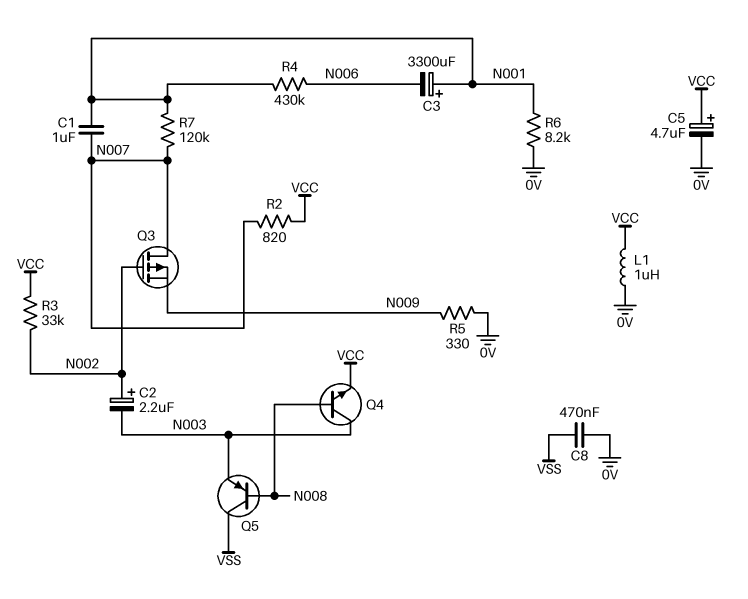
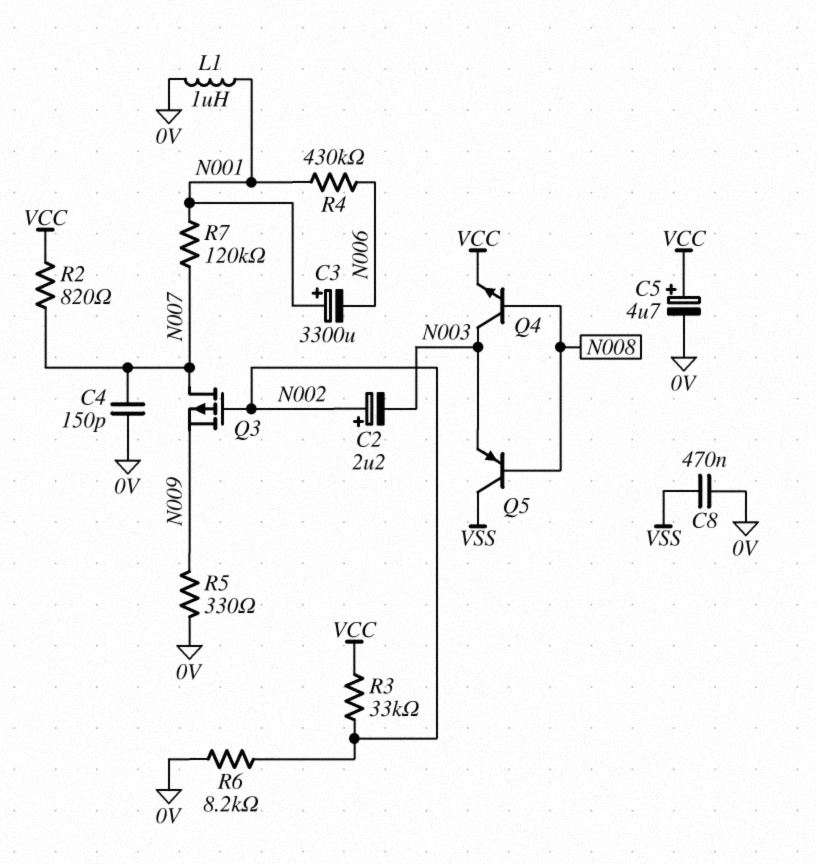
C1: 1uF (N001, N007) -> none
C4: none -> 150pF (0V, N007)
L1: 1uH (0V, VCC) -> 1uH (0V, N001)
R6: 8.2k (0V, N001) -> 8.2k (0V, N002)

